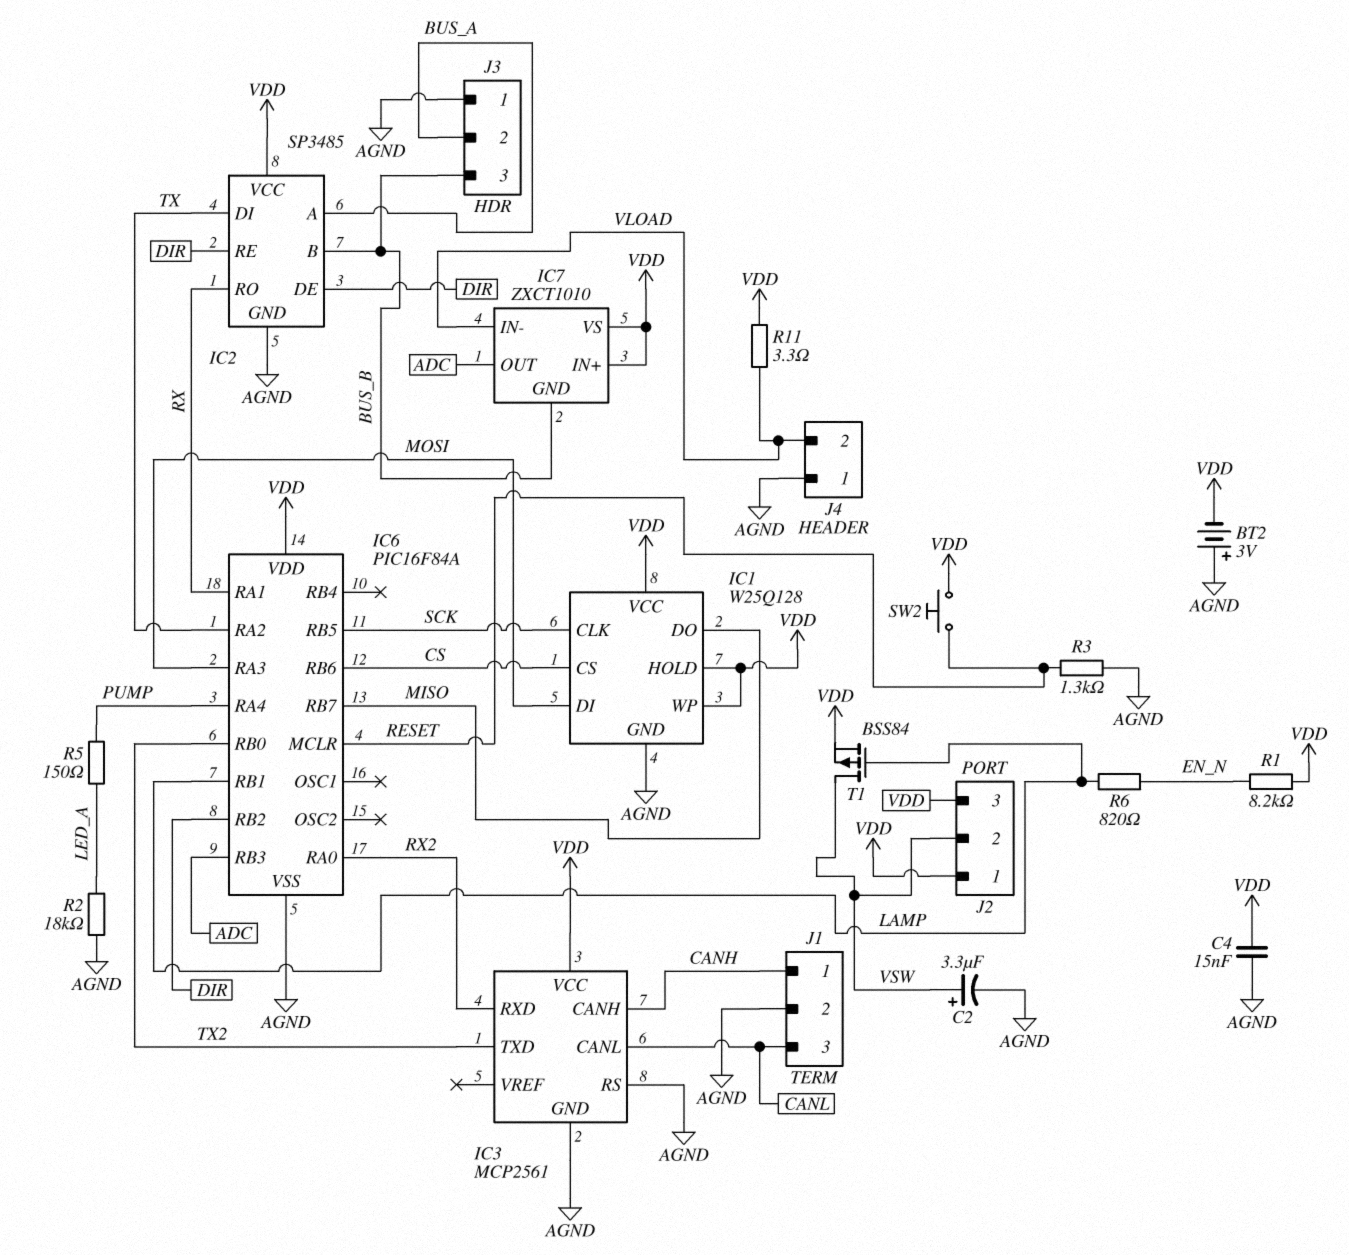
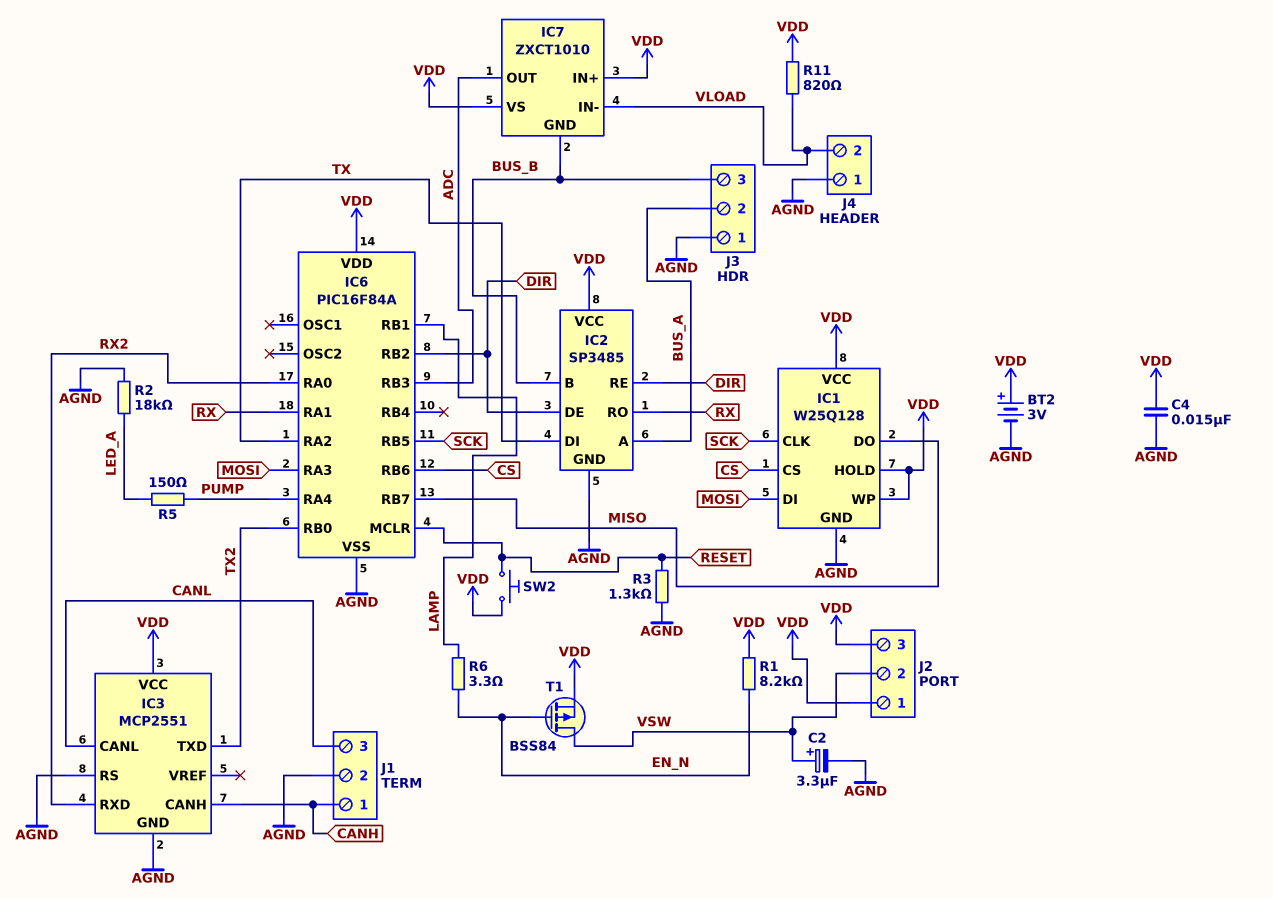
BT2: 3V (plus AGND, minus VDD) -> 3V (plus VDD, minus AGND)
IC3: MCP2561 -> MCP2551
R6: 820 (EN_N, LAMP) -> 3.3 (EN_N, LAMP)
R11: 3.3 (VDD, VLOAD) -> 820 (VDD, VLOAD)
T1: PMOS BSS84 (G LAMP, D VSW, S VDD) -> PMOS BSS84 (G EN_N, D VSW, S VDD)

